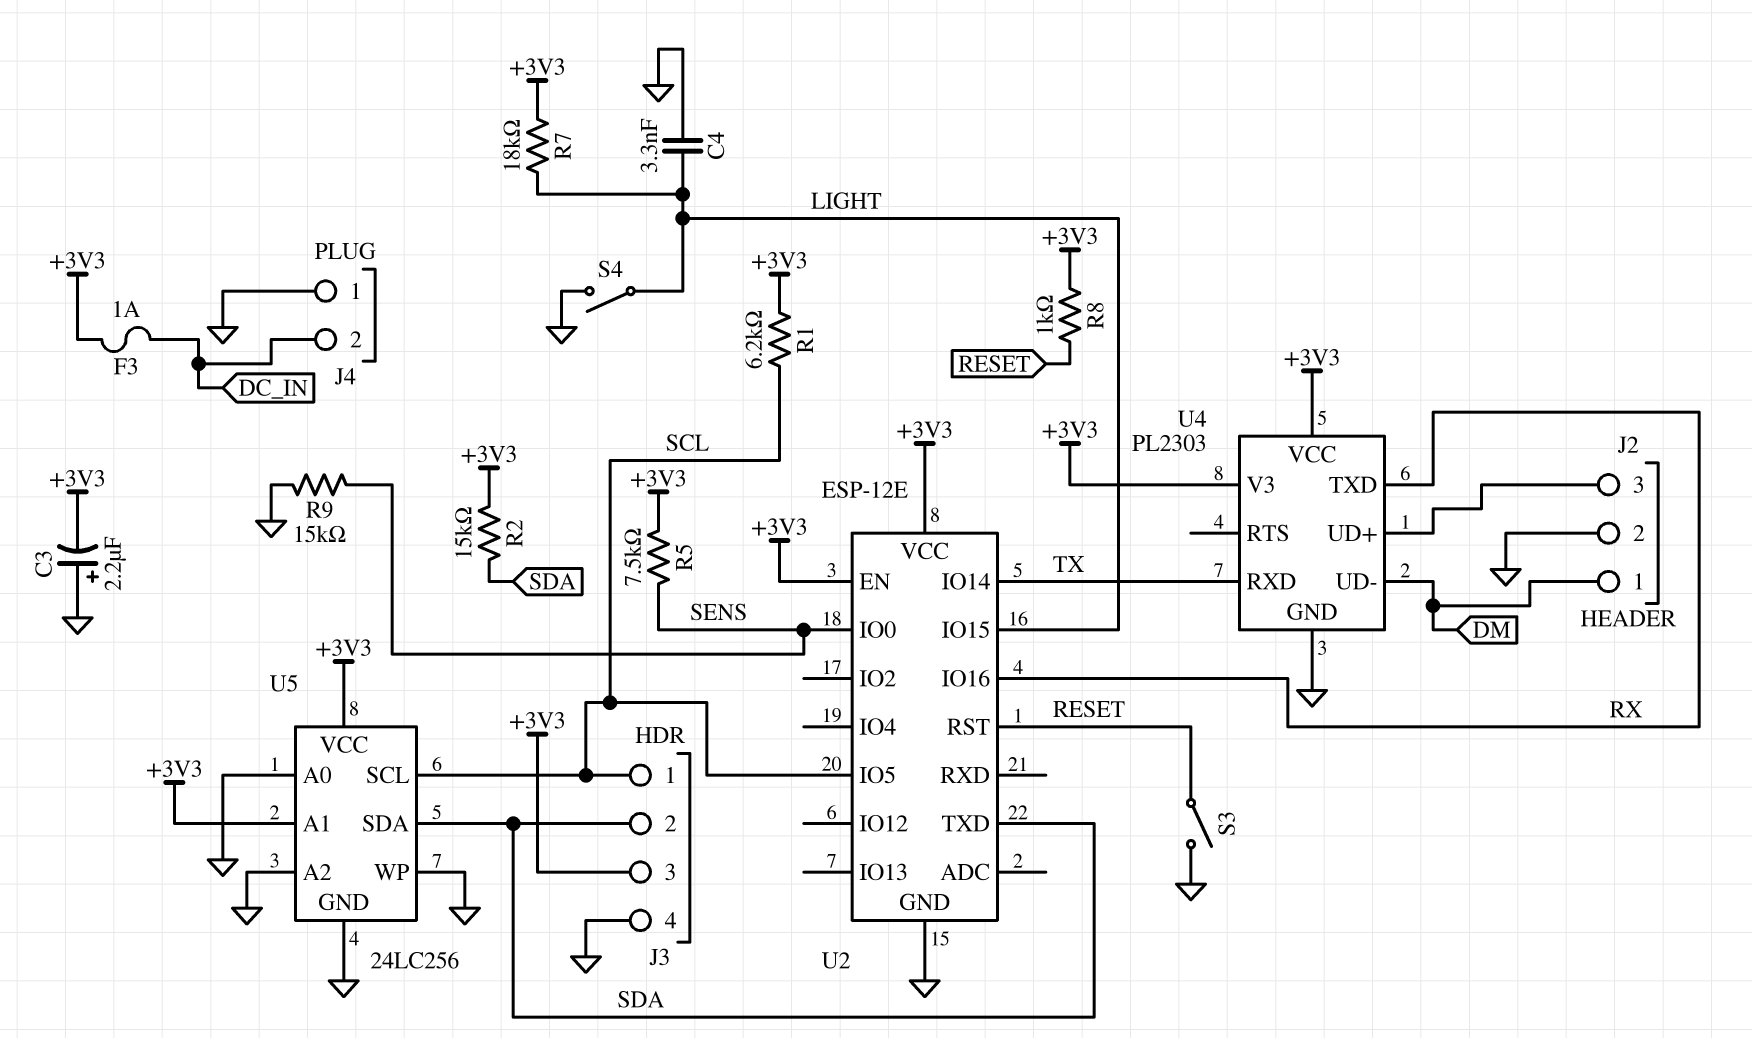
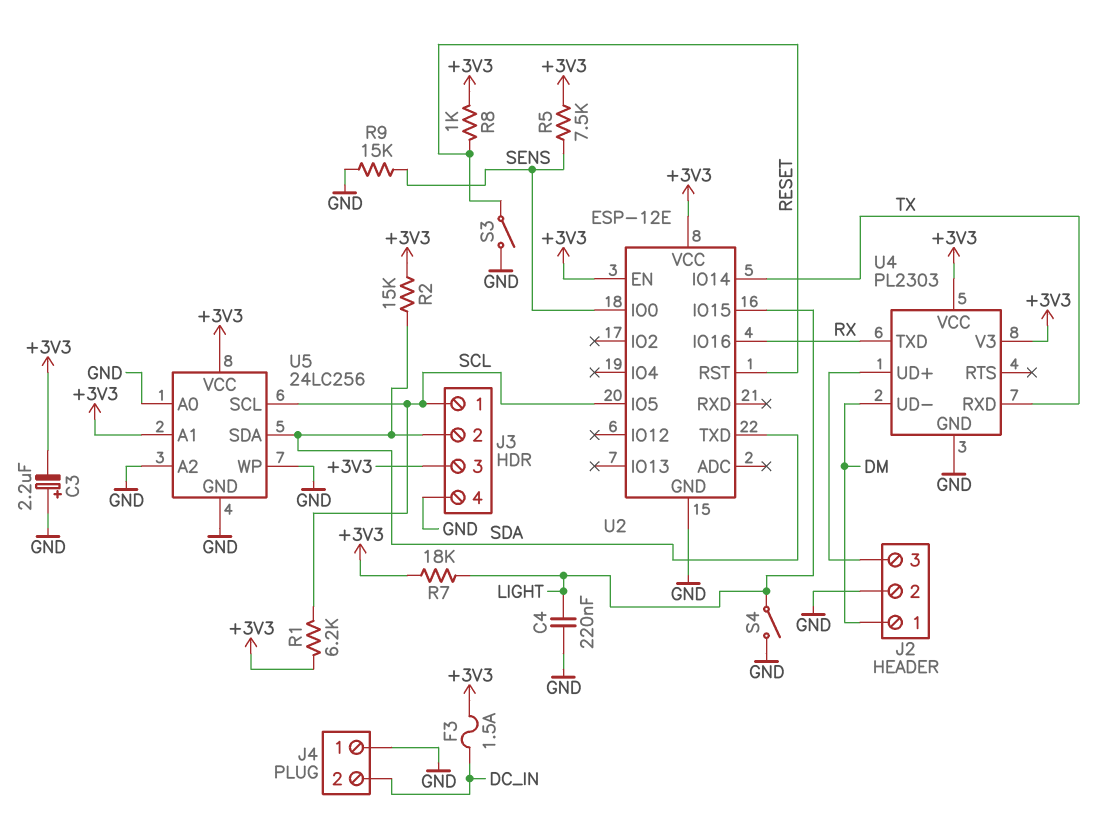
C4: 3.3nF (GND, LIGHT) -> 220nF (GND, LIGHT)
F3: 1A (+3V3, DC_IN) -> 1.5A (+3V3, DC_IN)

